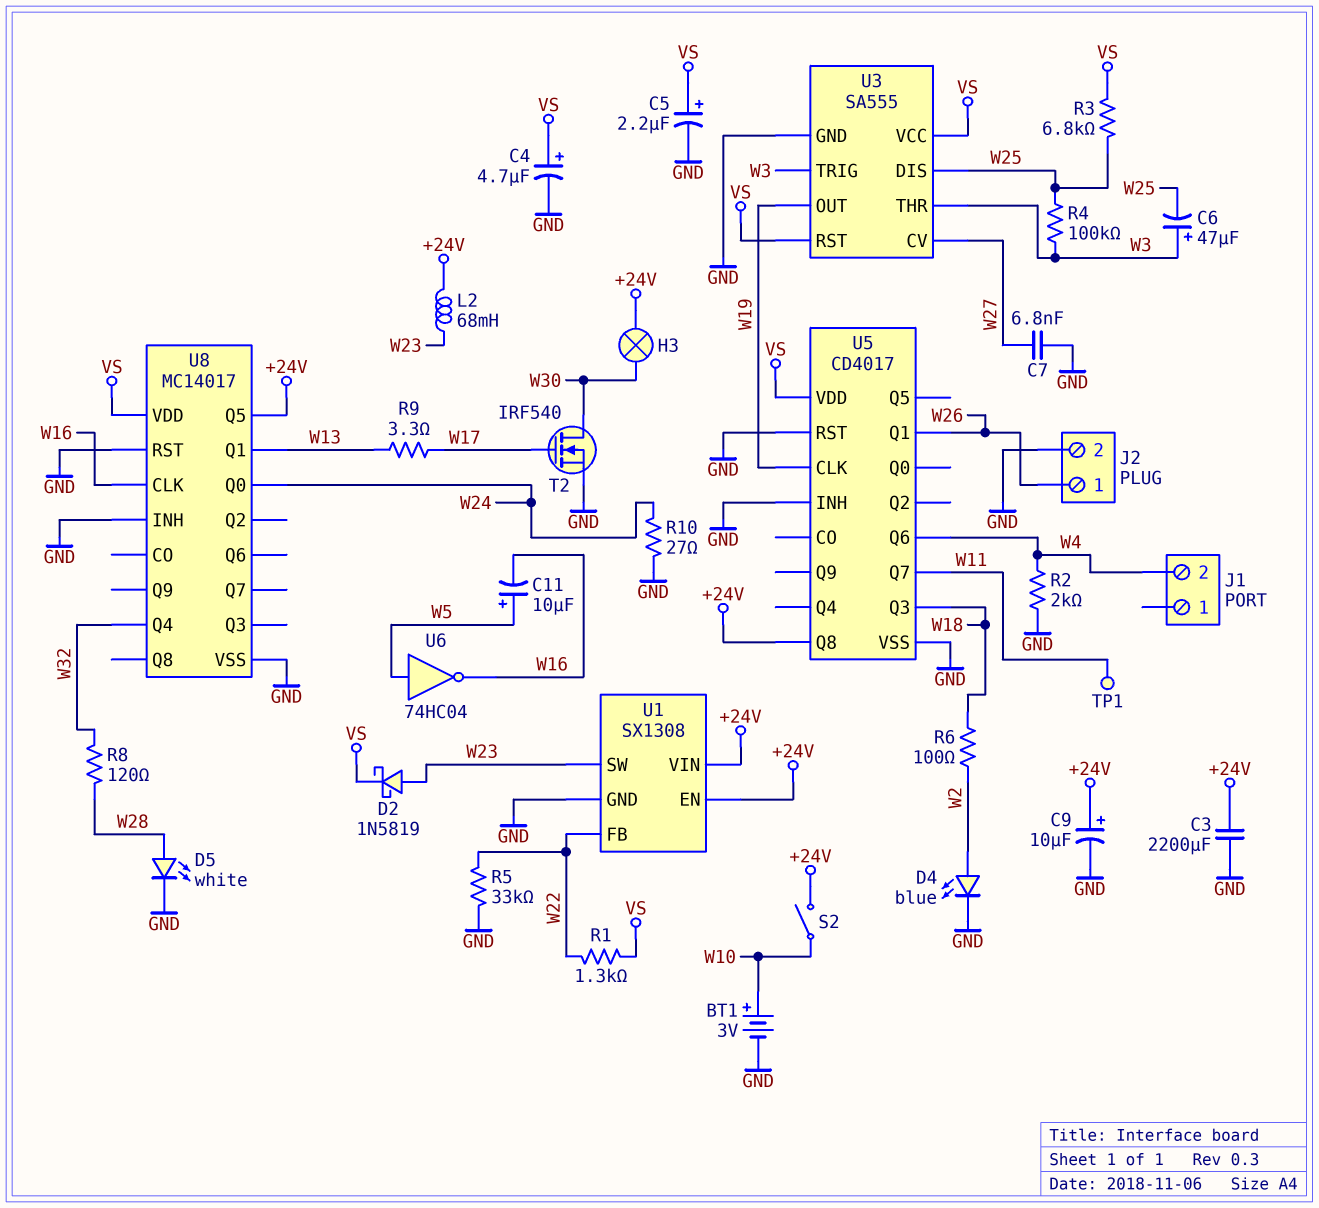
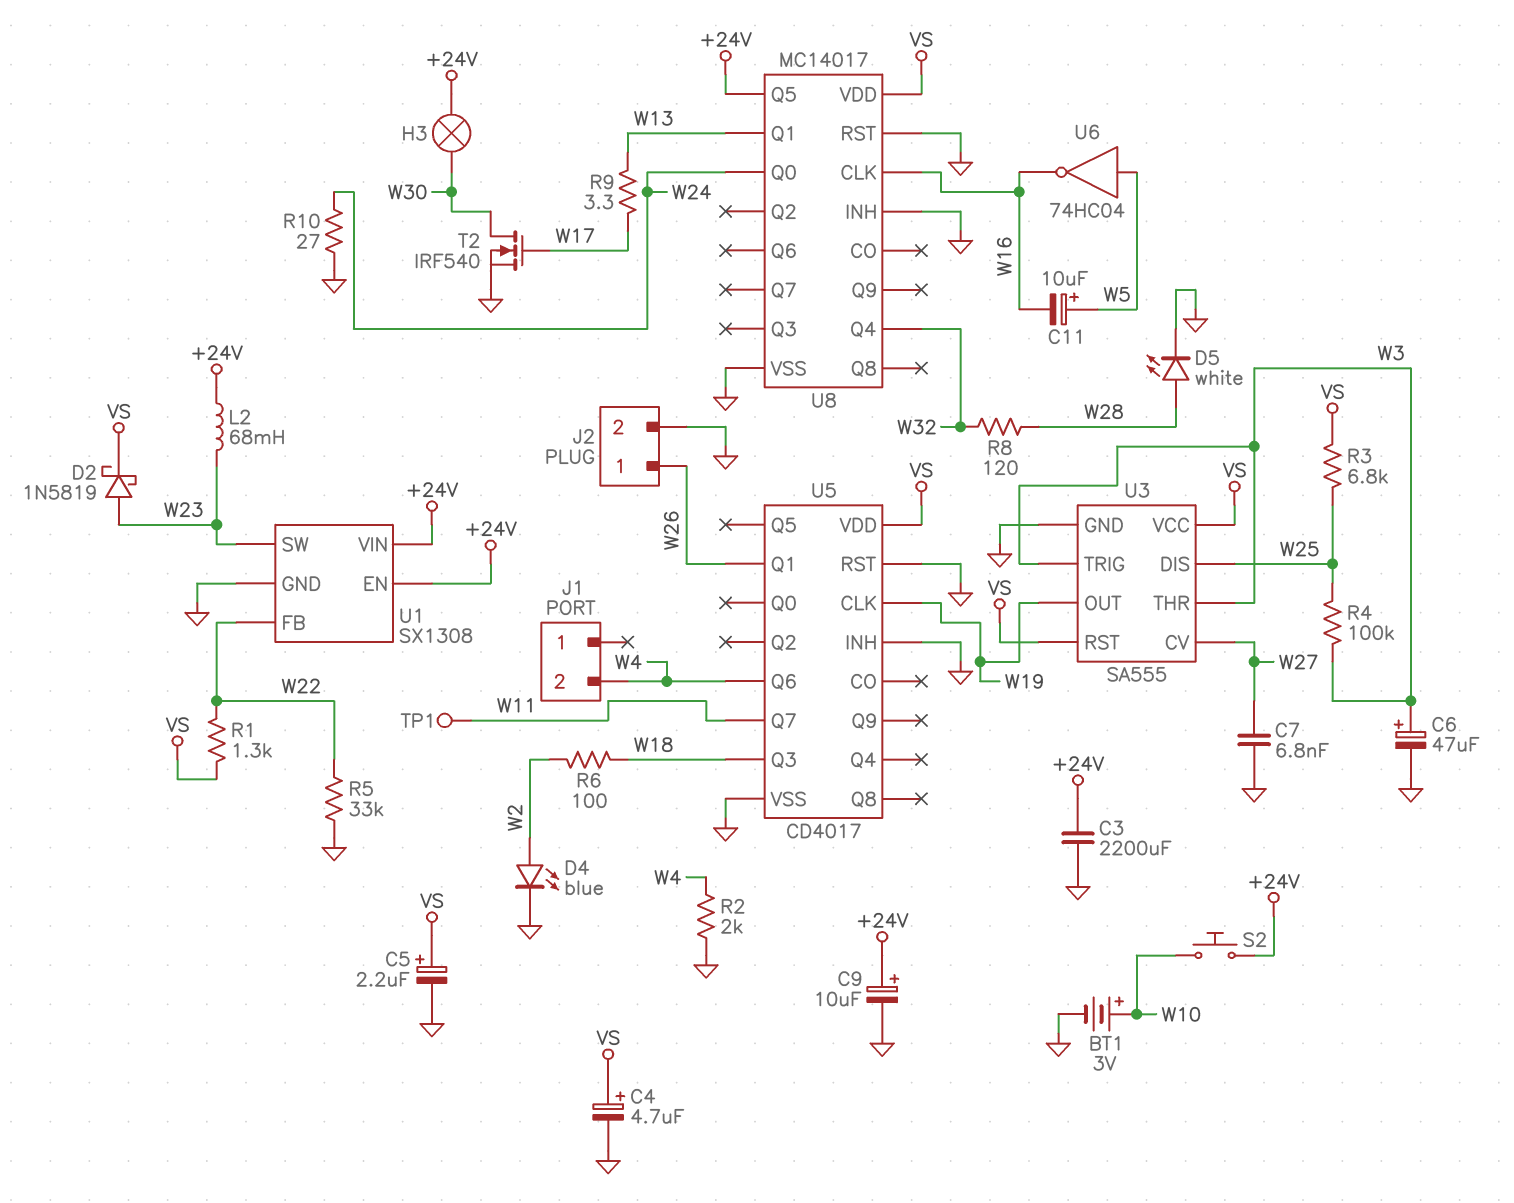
C6: 47uF (plus W3, minus W25) -> 47uF (plus W3, minus GND)
S2: switch (+24V, W10) -> button (+24V, W10)
U5 pin Q8: +24V -> none

